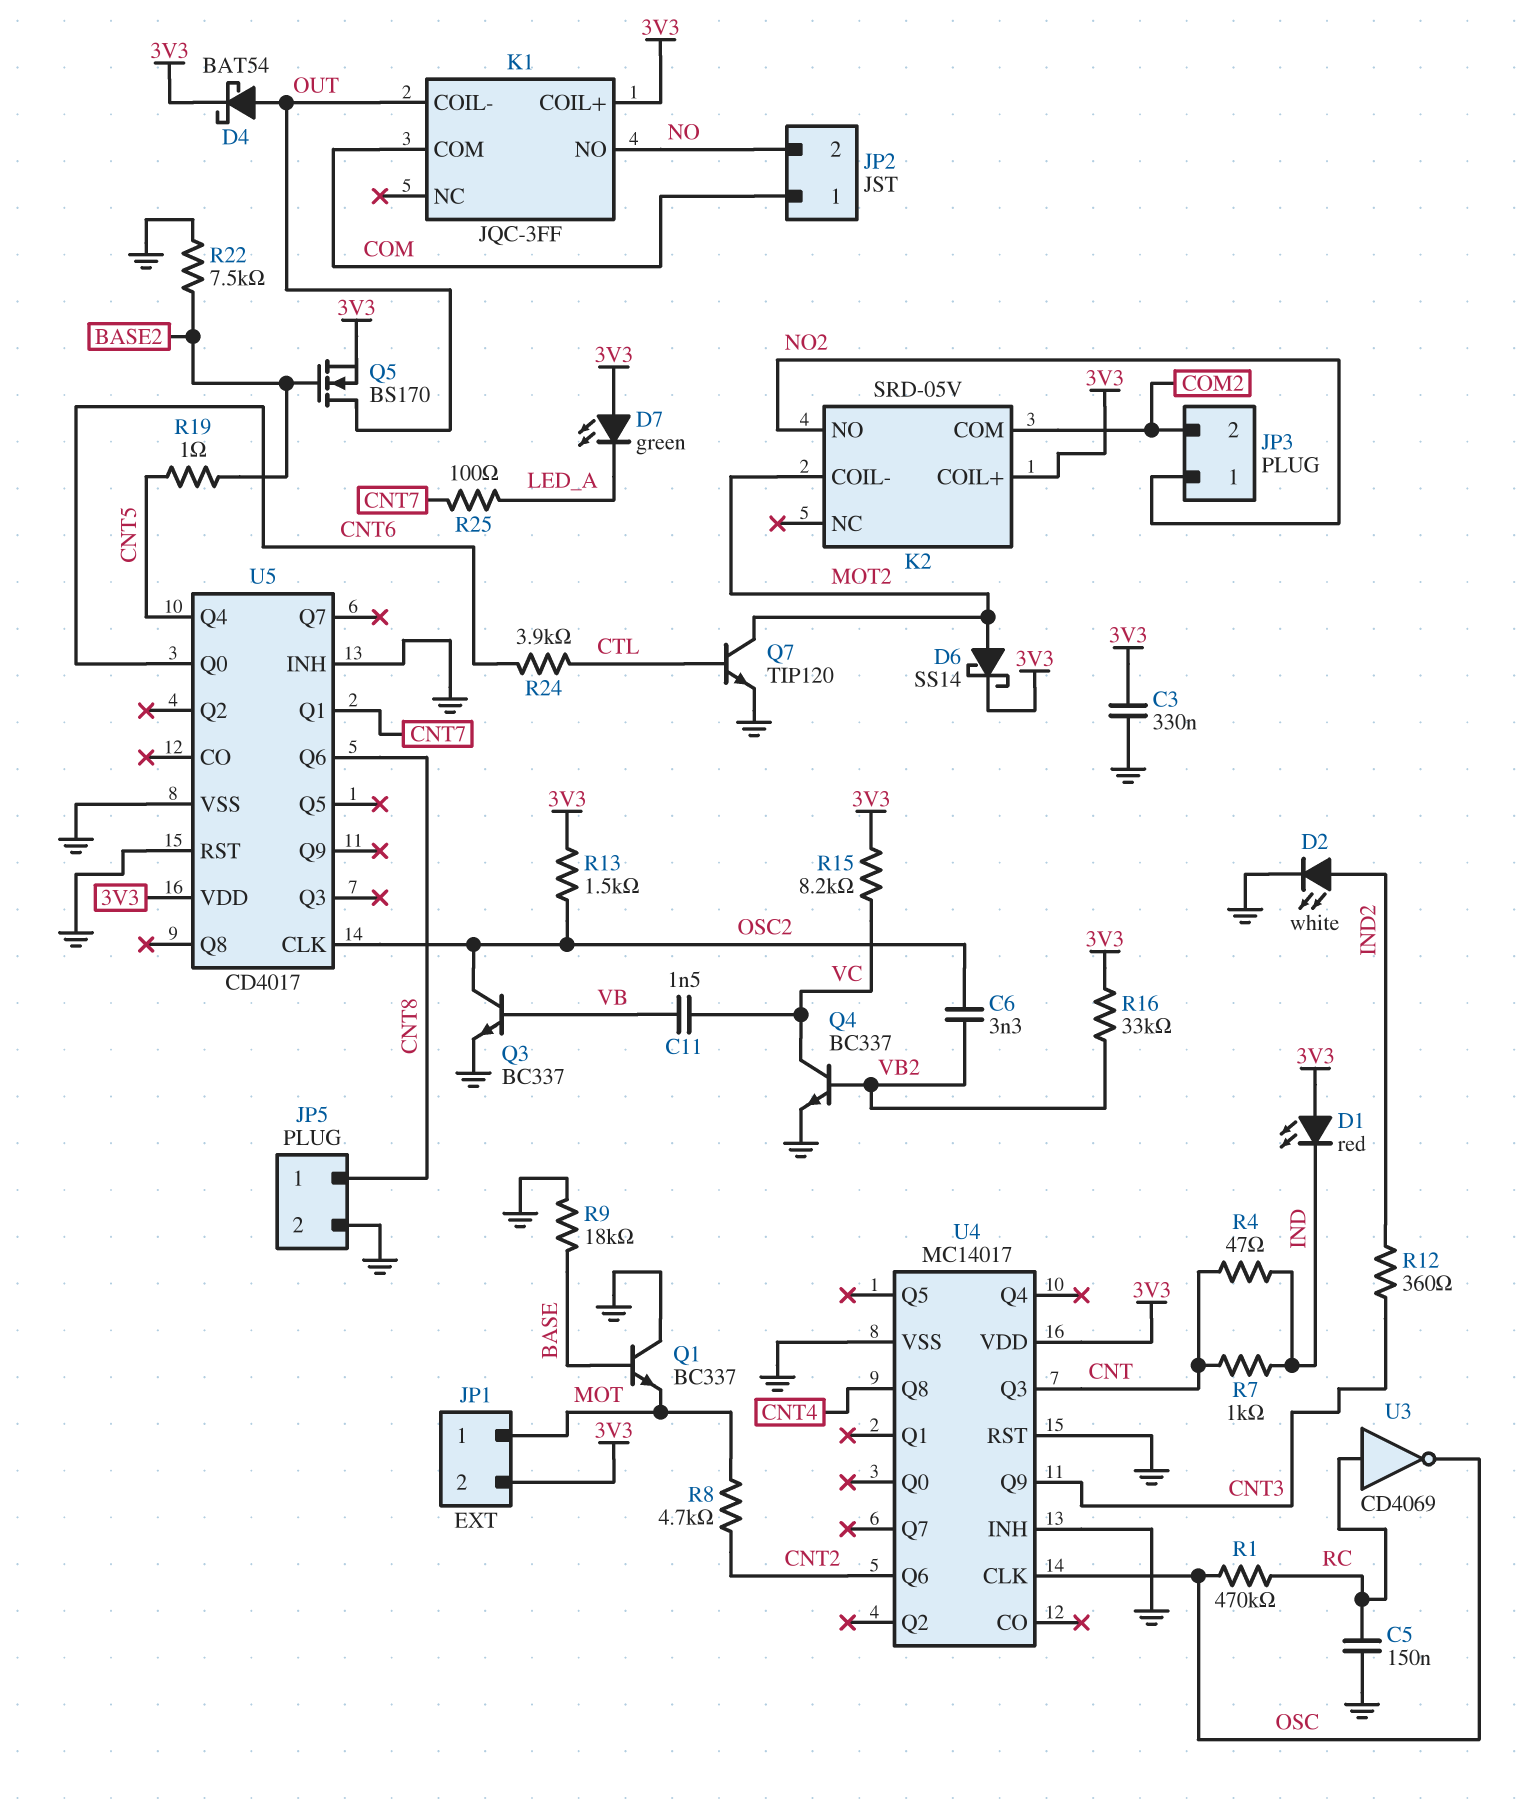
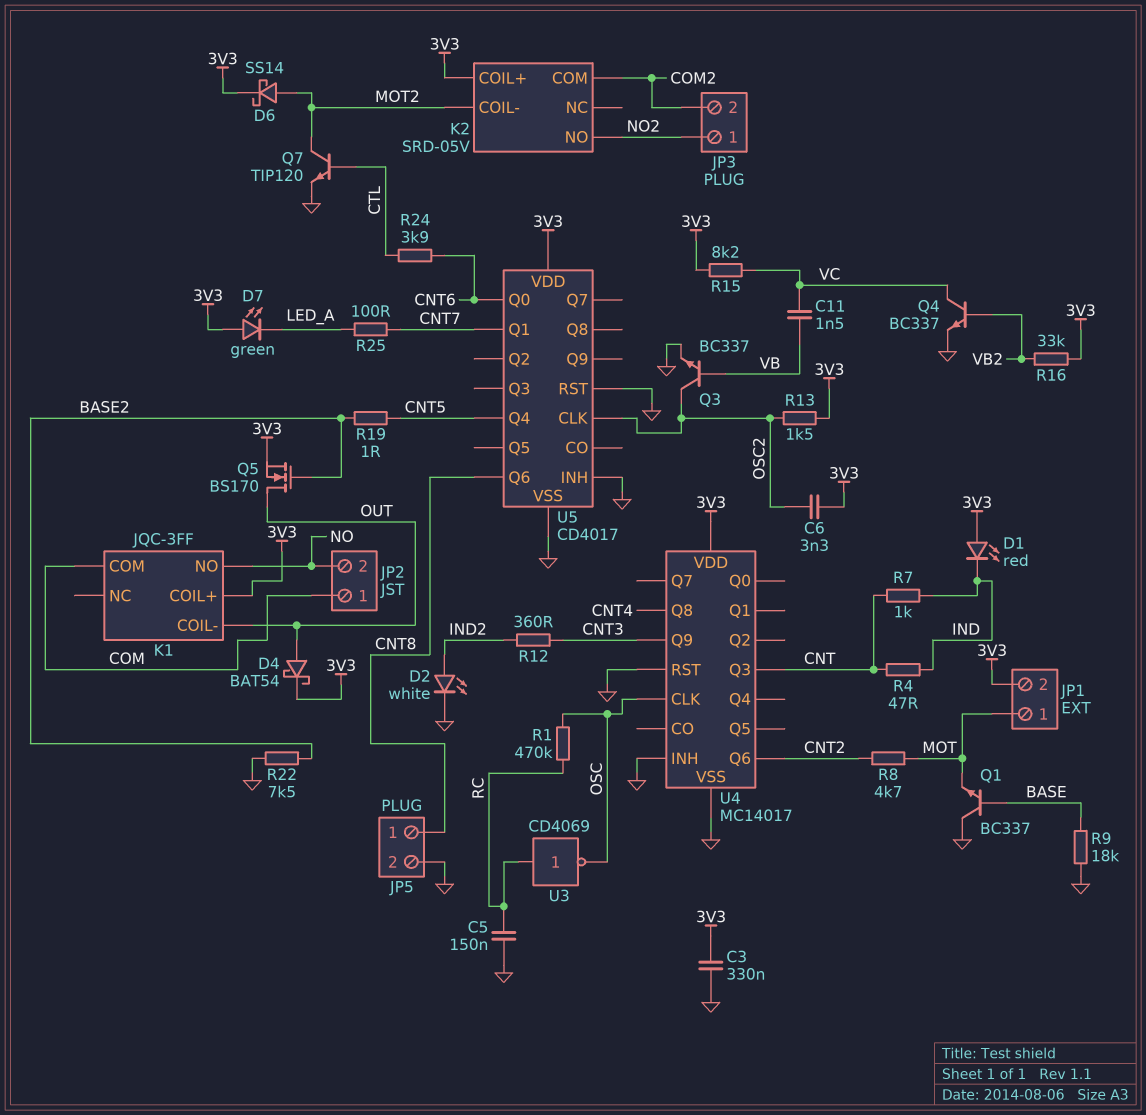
C6: 3.3nF (OSC2, VB2) -> 3.3nF (3V3, OSC2)

